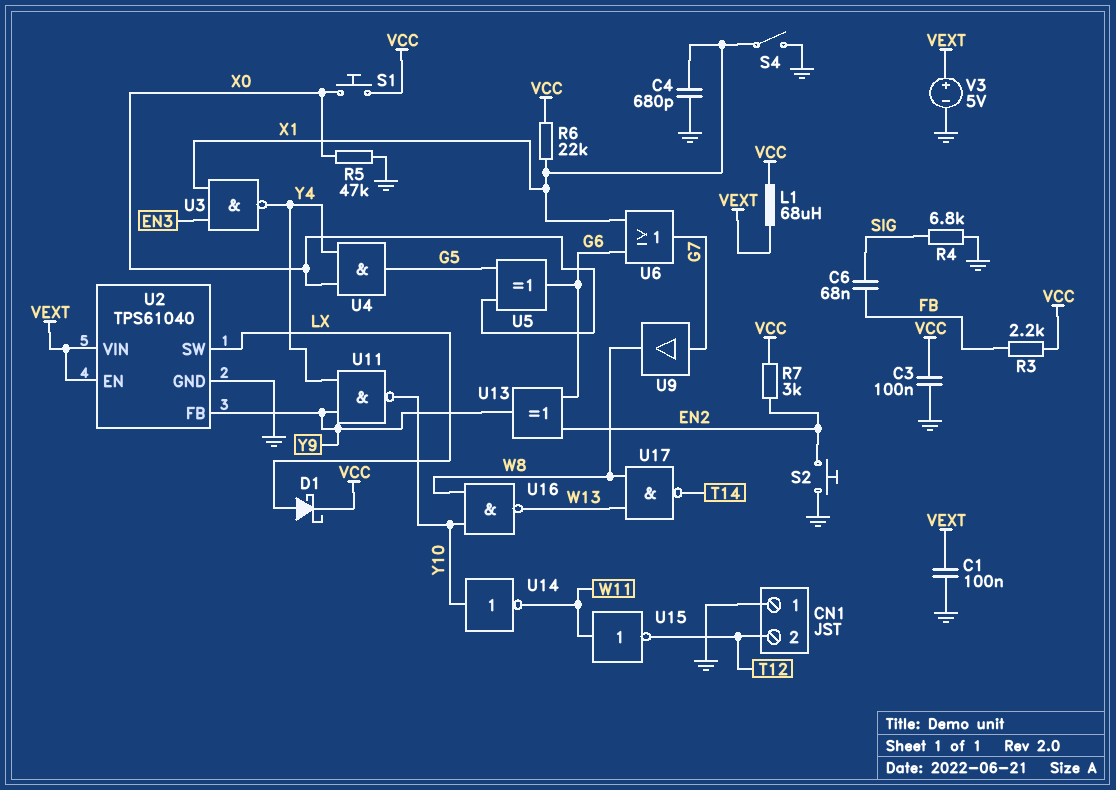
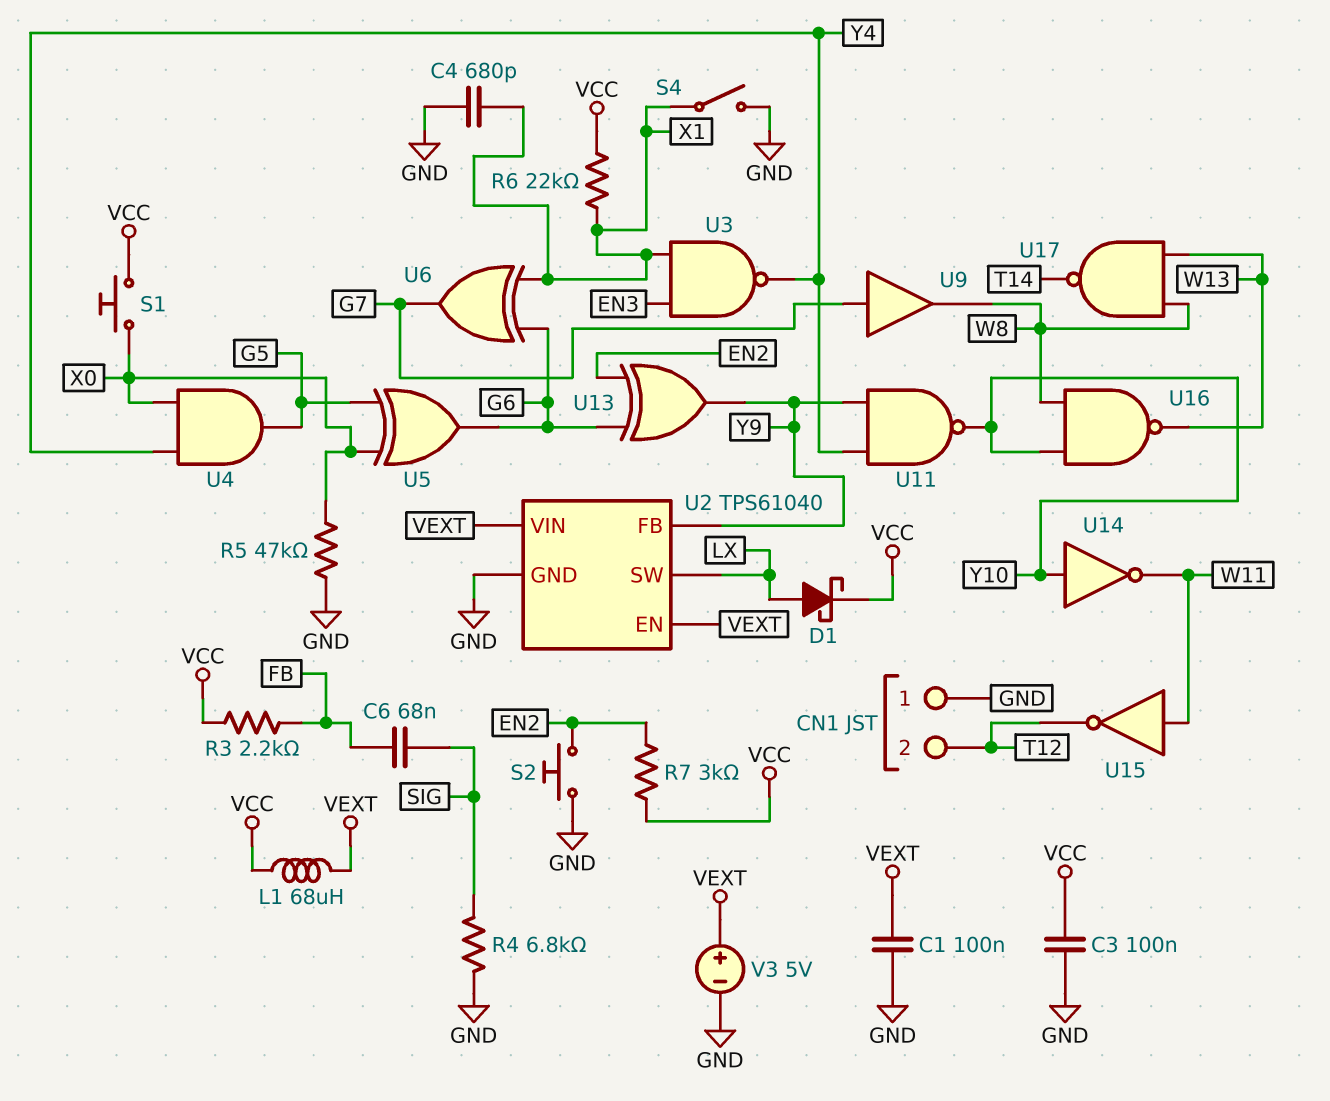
U6: OR (in G6, in X1, out G7) -> XOR (in G6, in X1, out G7)

